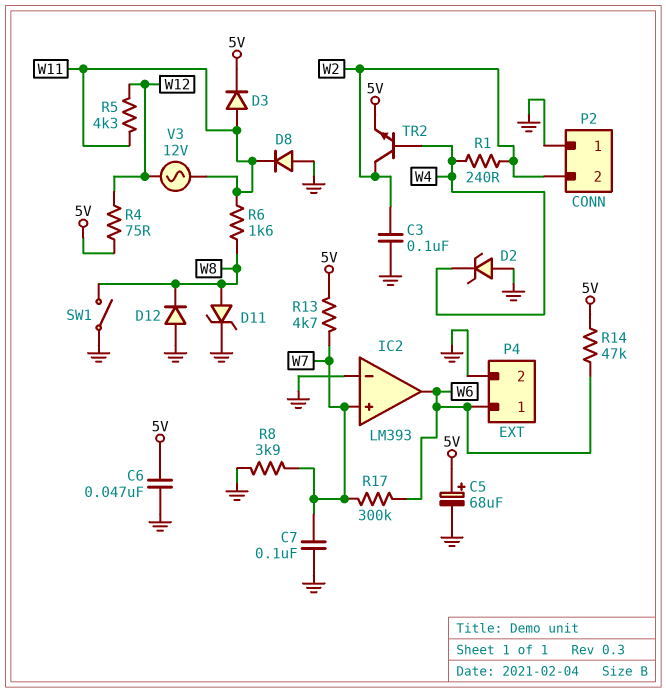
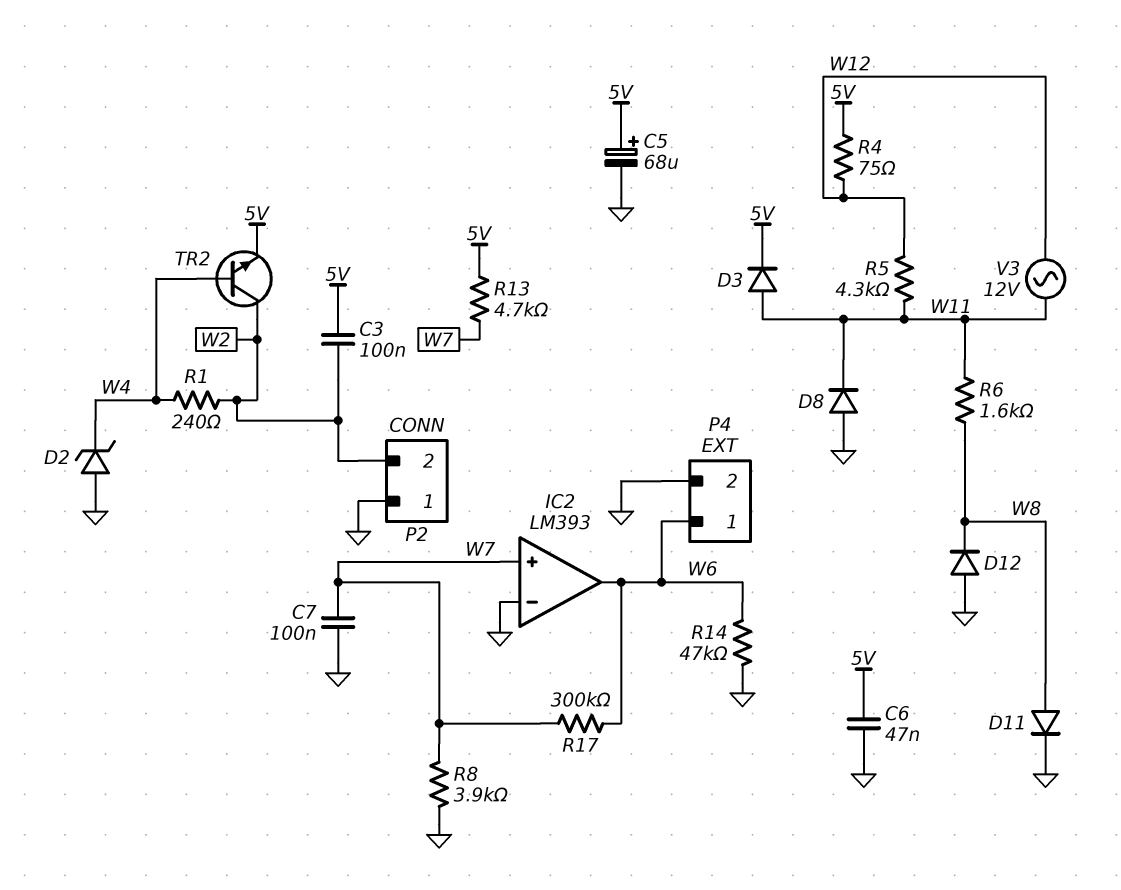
C3: 100nF (GND, W2) -> 100nF (5V, W2)
D11: zener (A W8, K GND) -> diode (A W8, K GND)
R14: 47k (5V, W6) -> 47k (GND, W6)
SW1: switch (GND, W8) -> none

